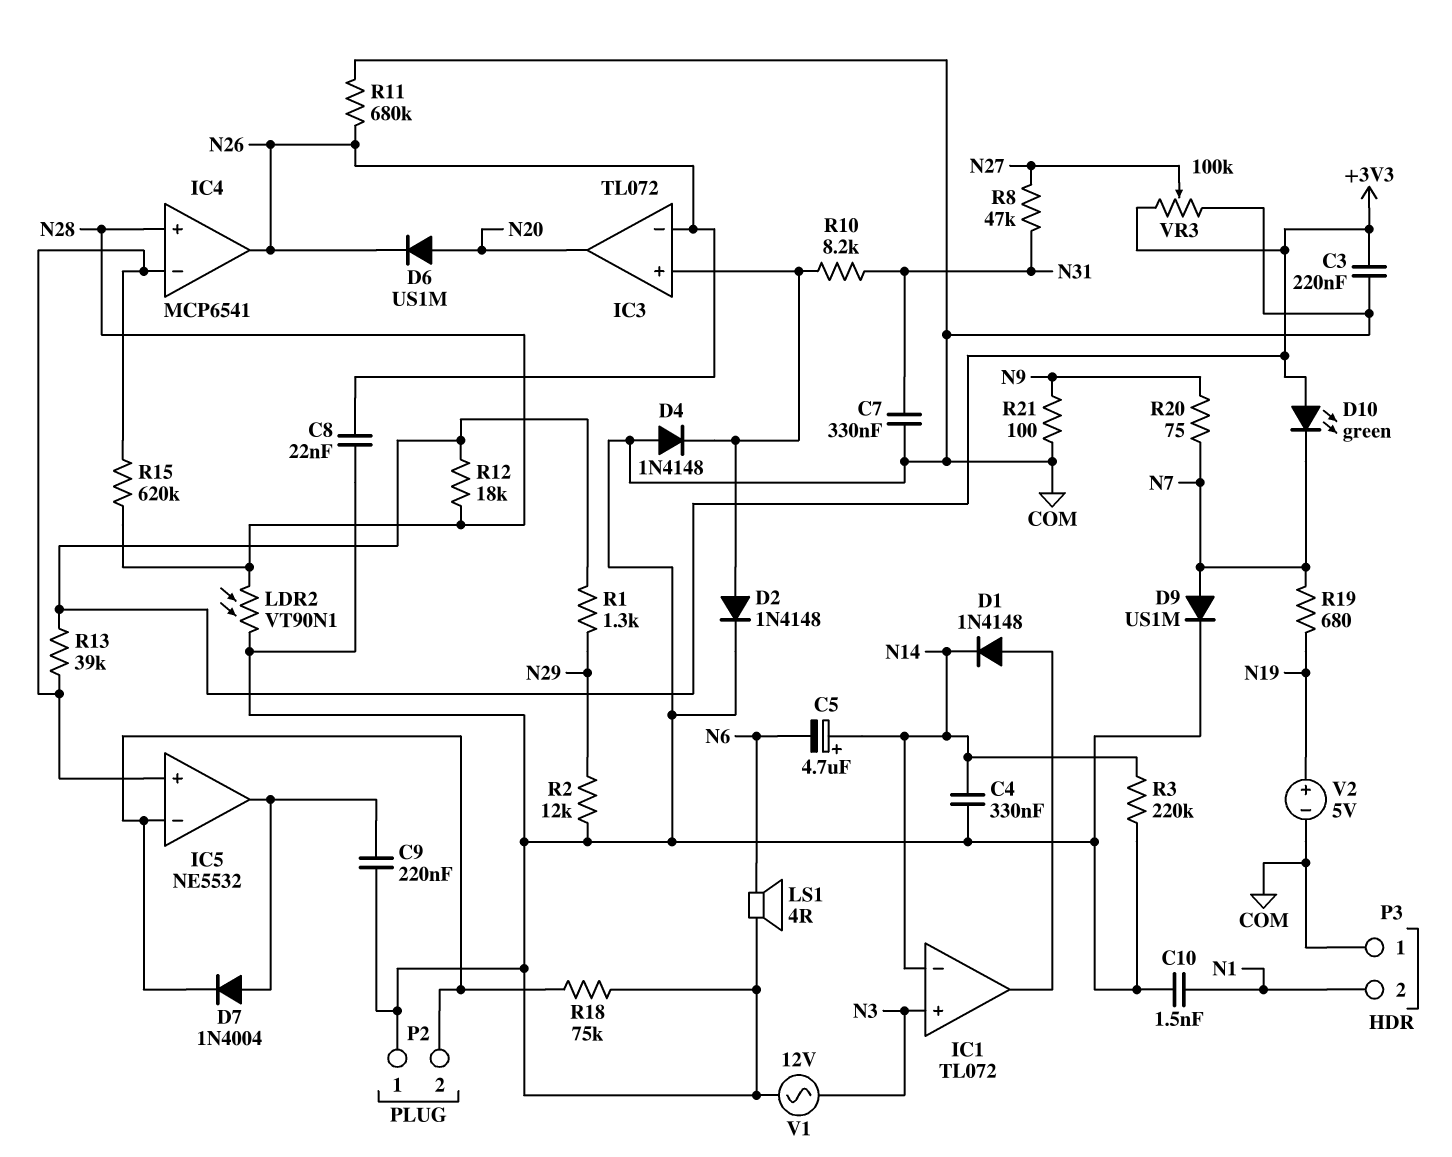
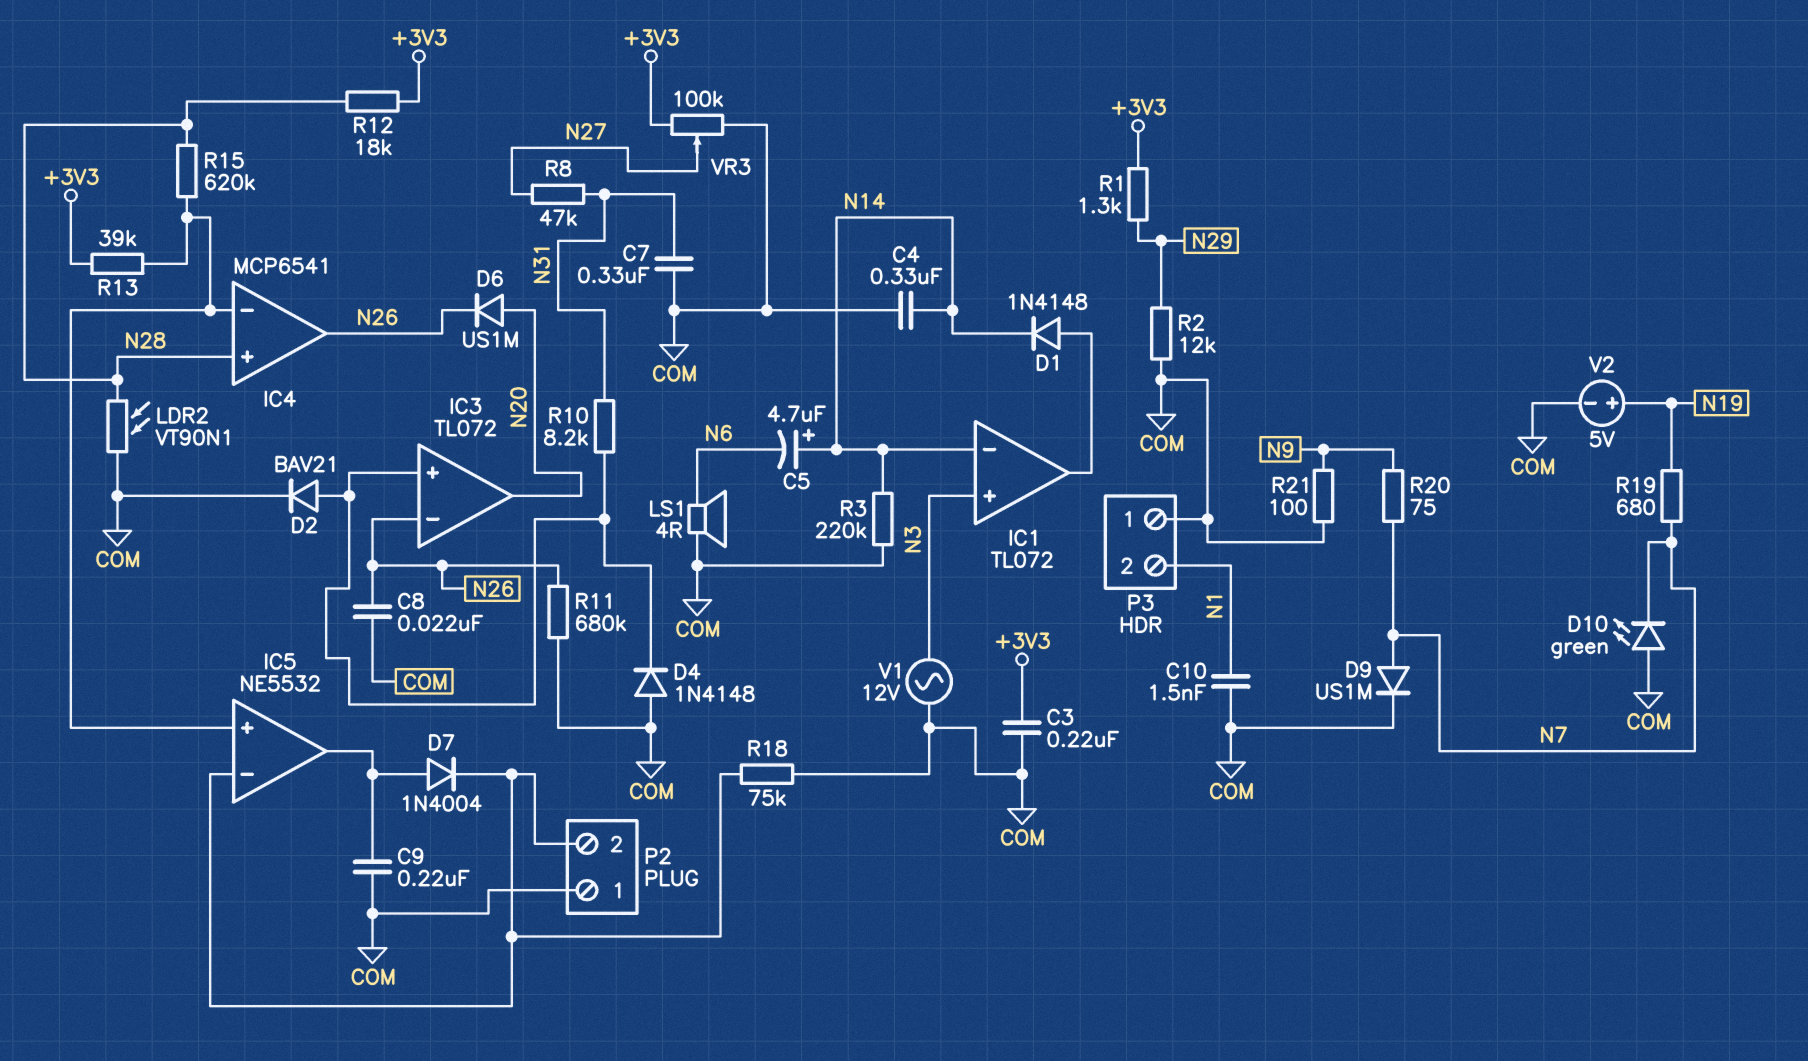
D2: diode 1N4148 (A IC3/in+, K COM) -> diode BAV21 (A IC3/in+, K COM)
D10: LED green (A +3V3, K N7) -> LED green (A COM, K N7)

